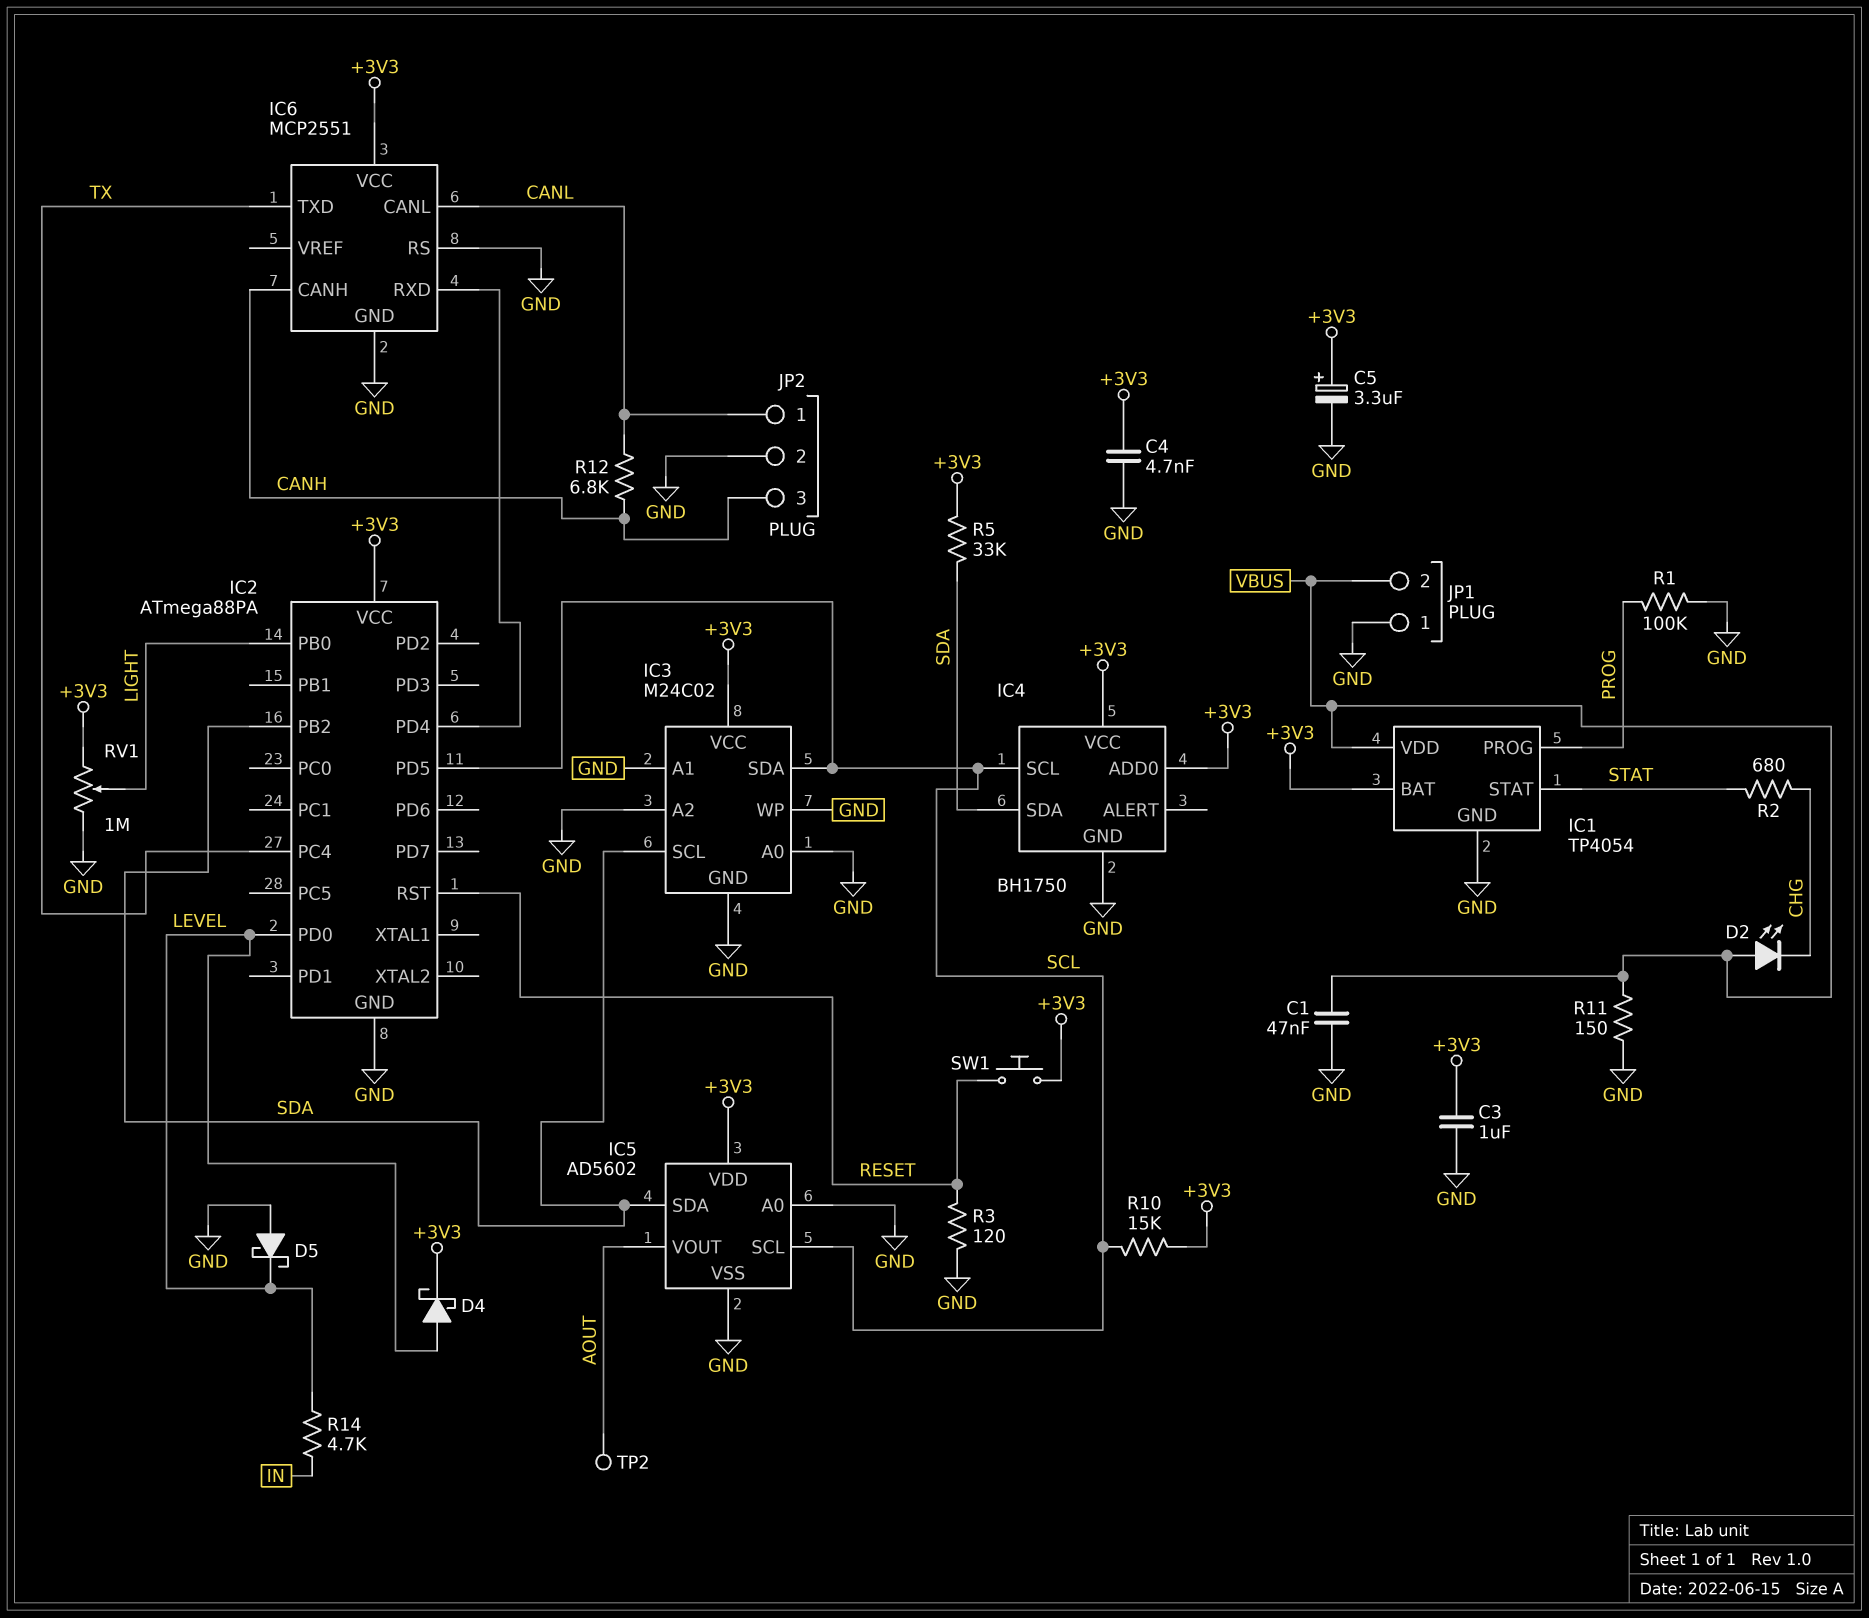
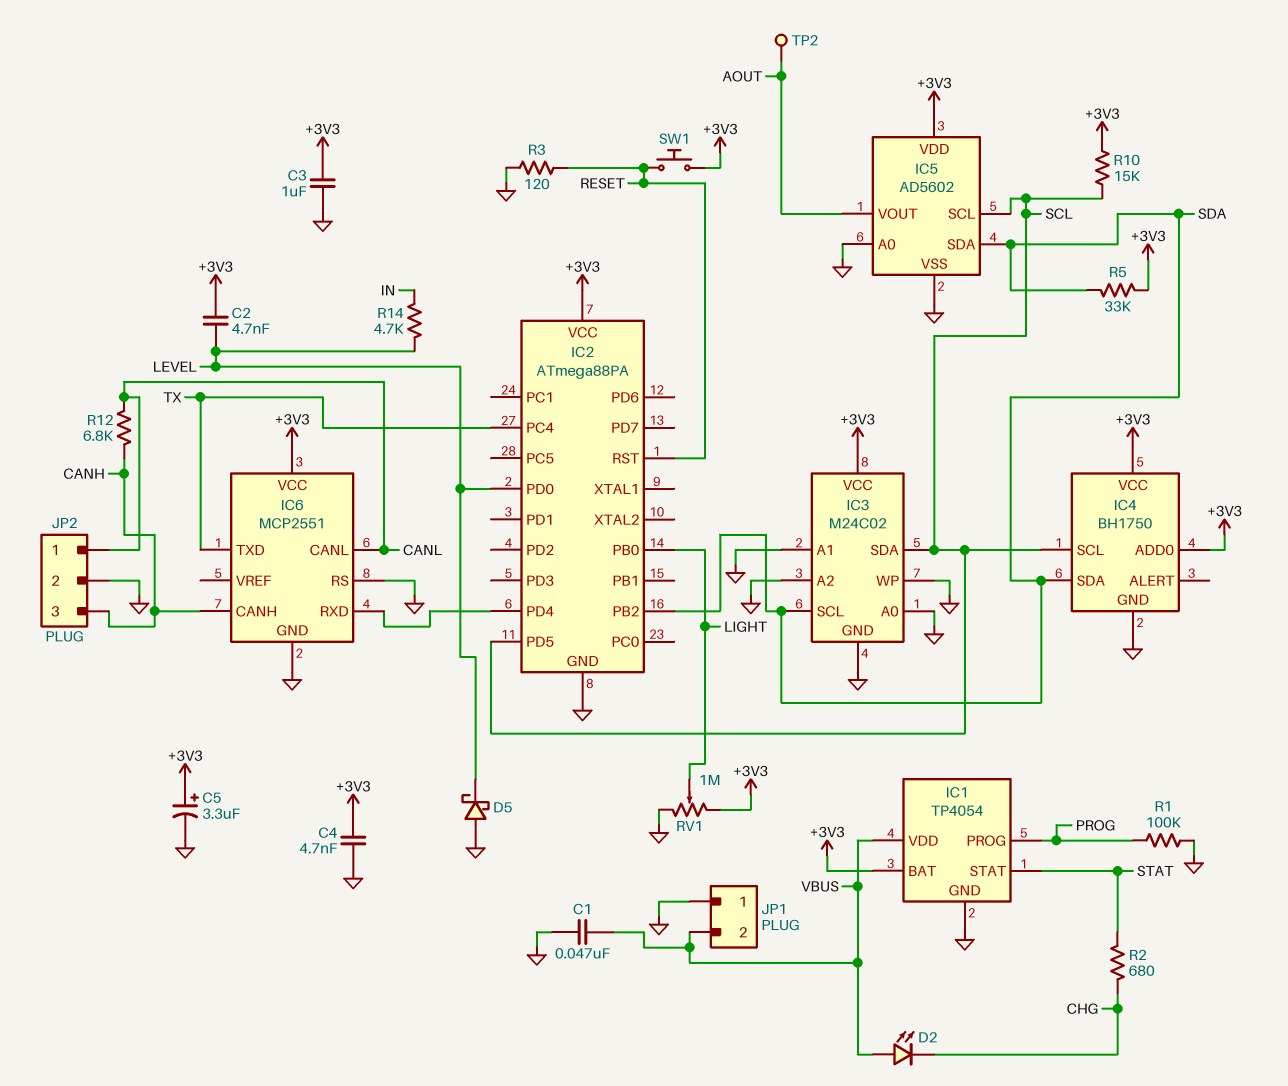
C2: none -> 4.7nF (+3V3, LEVEL)
D4: schottky (A LEVEL, K +3V3) -> none
R11: 150 (GND, VBUS) -> none

